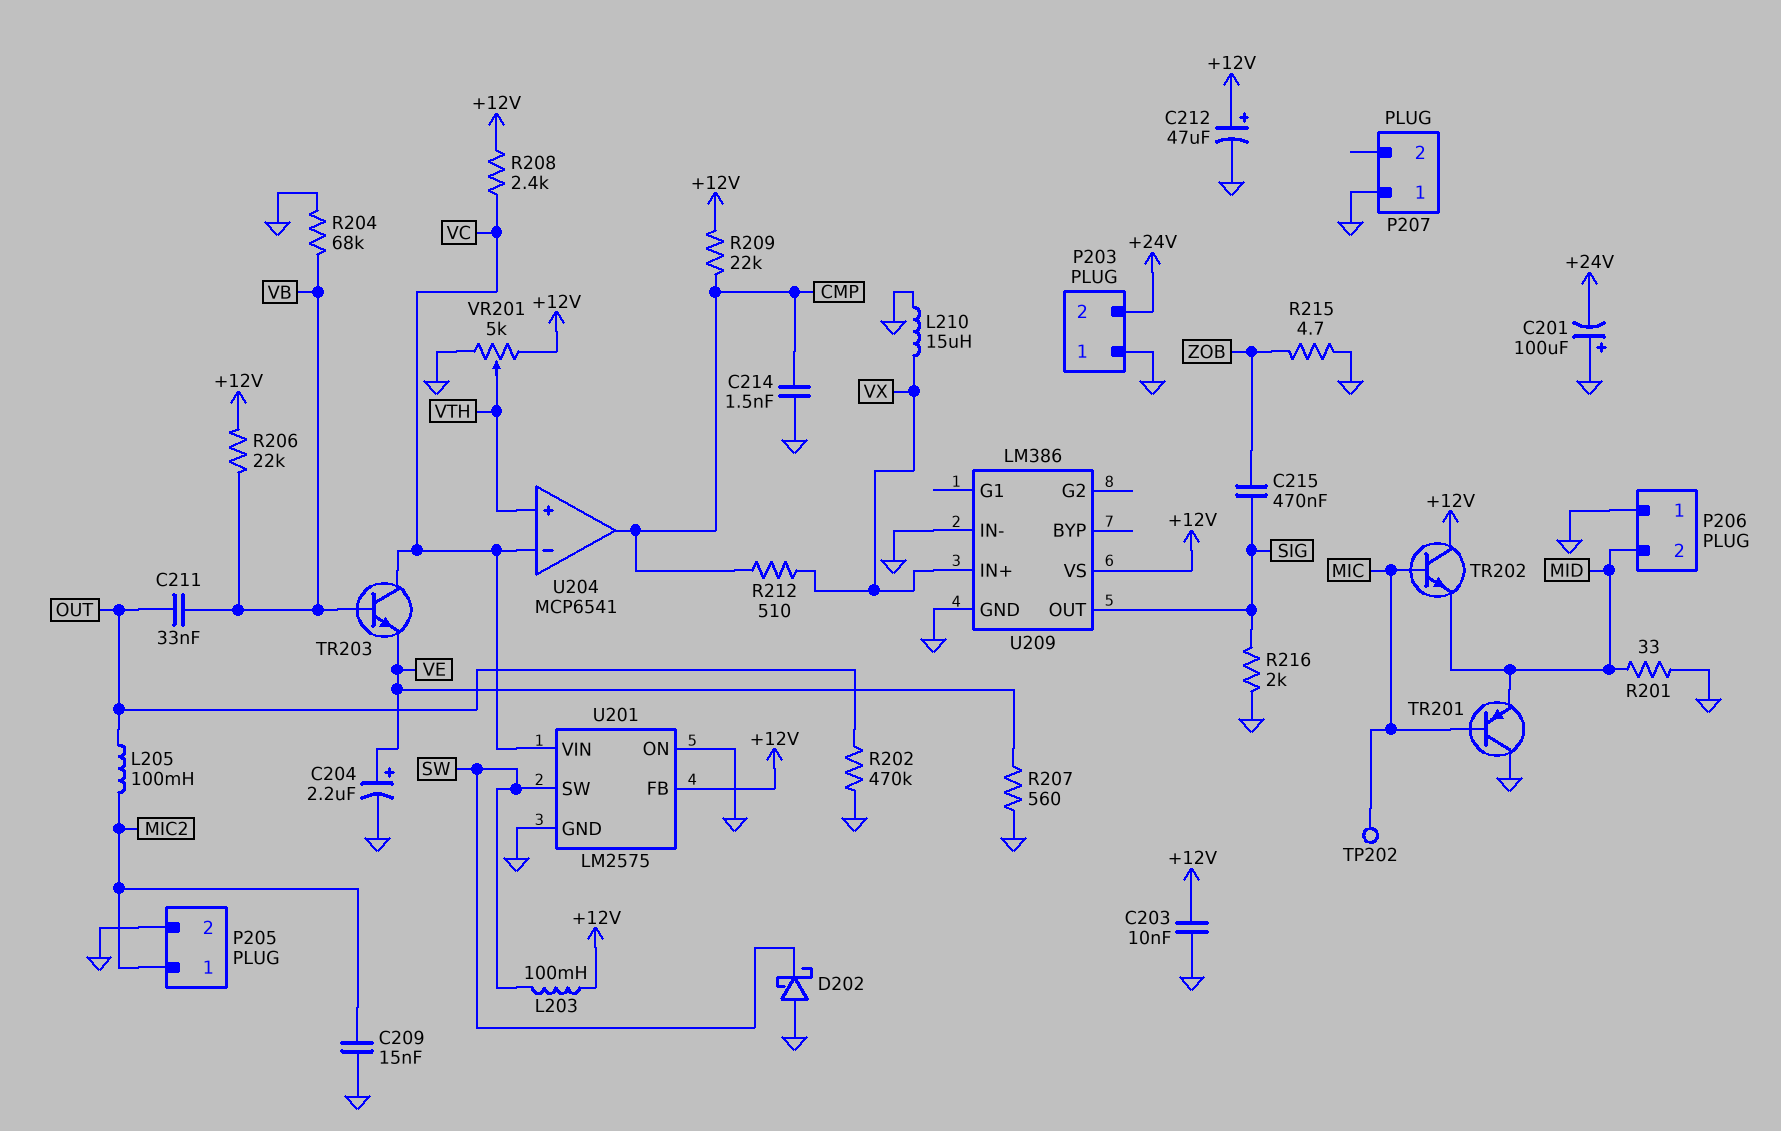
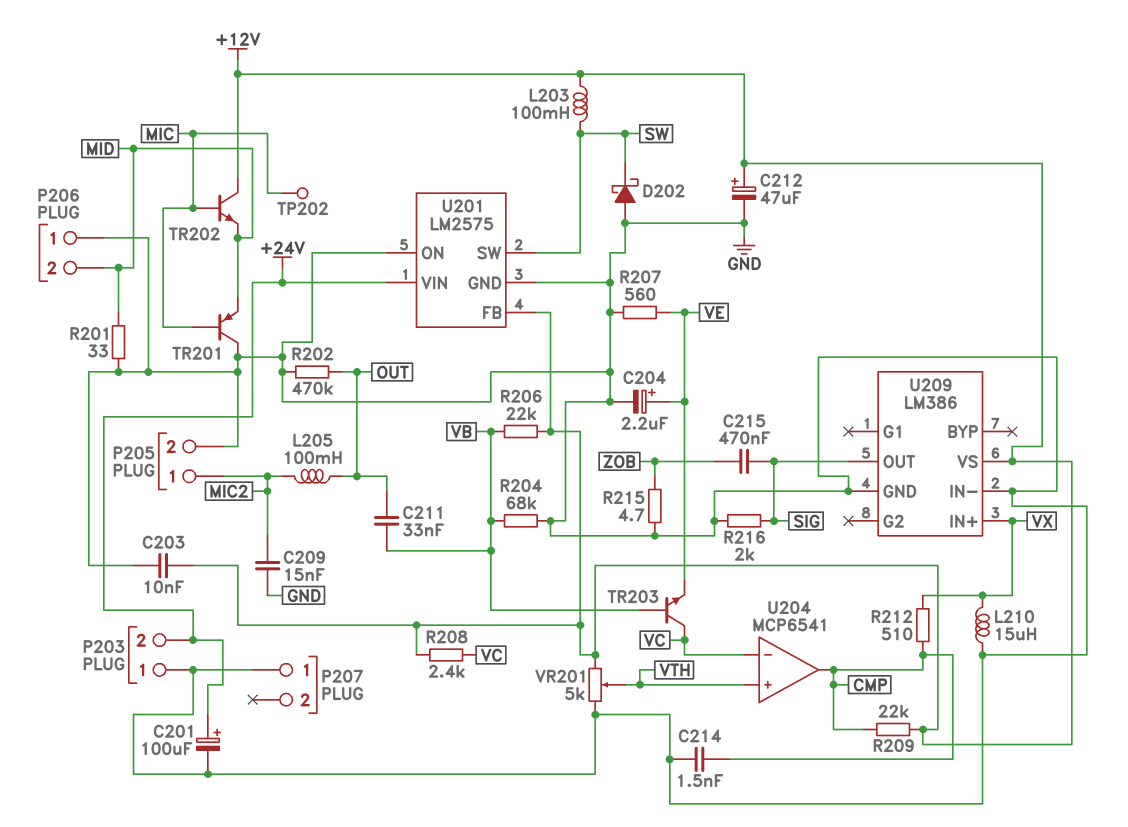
C201: 100uF (plus GND, minus +24V) -> 100uF (plus +24V, minus GND)
U201 pin VIN: VC -> +24V

